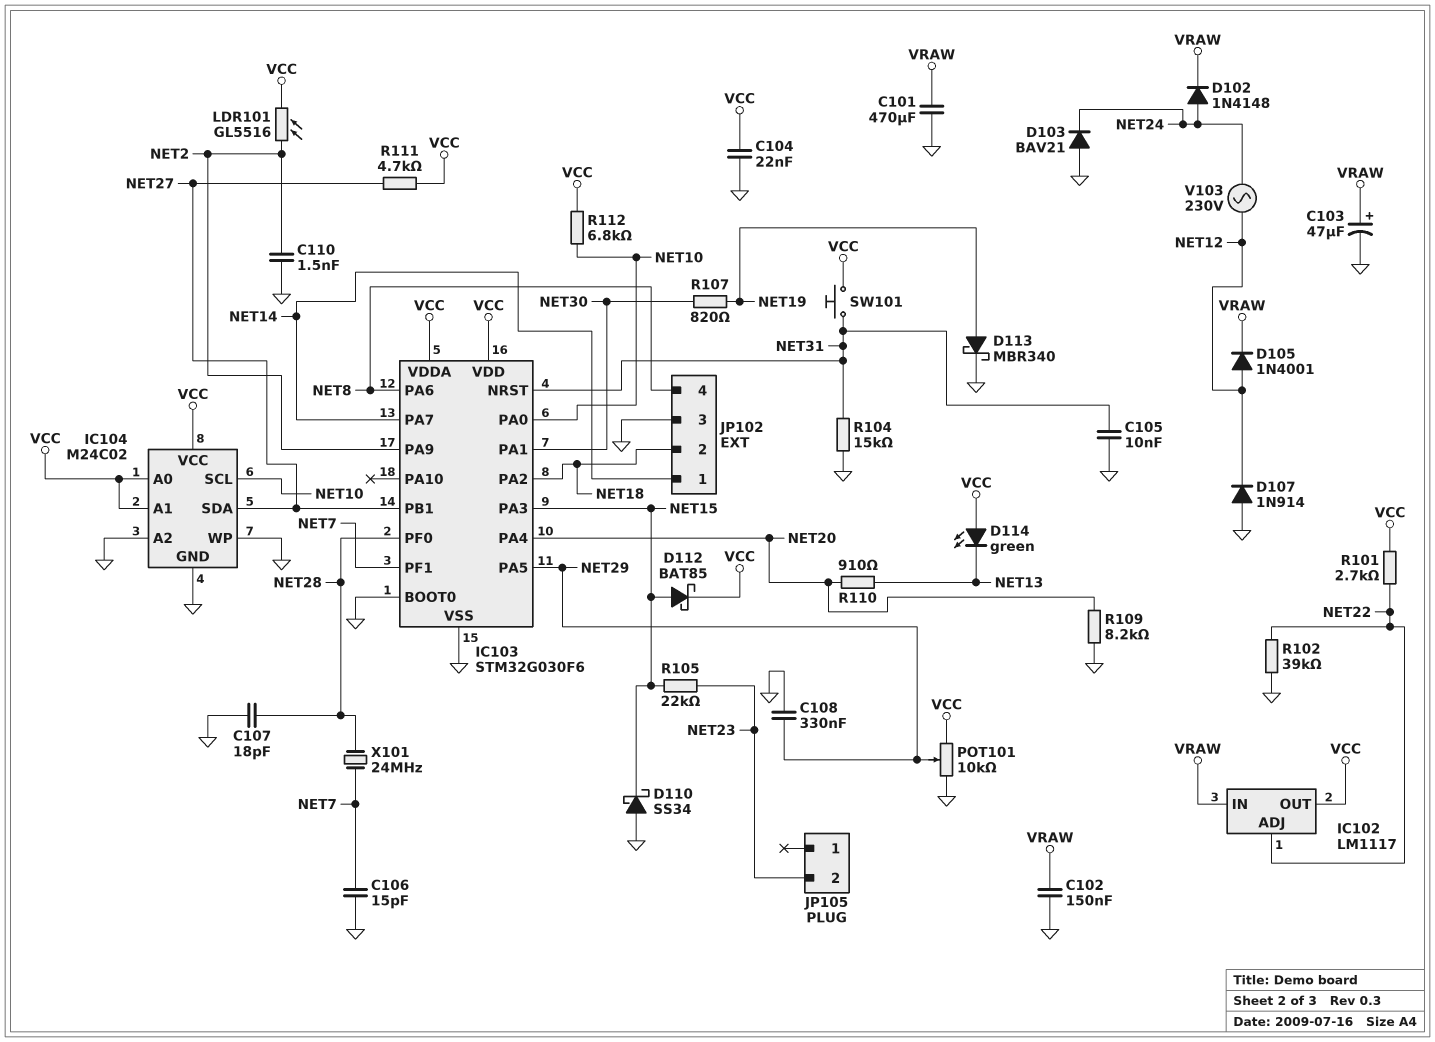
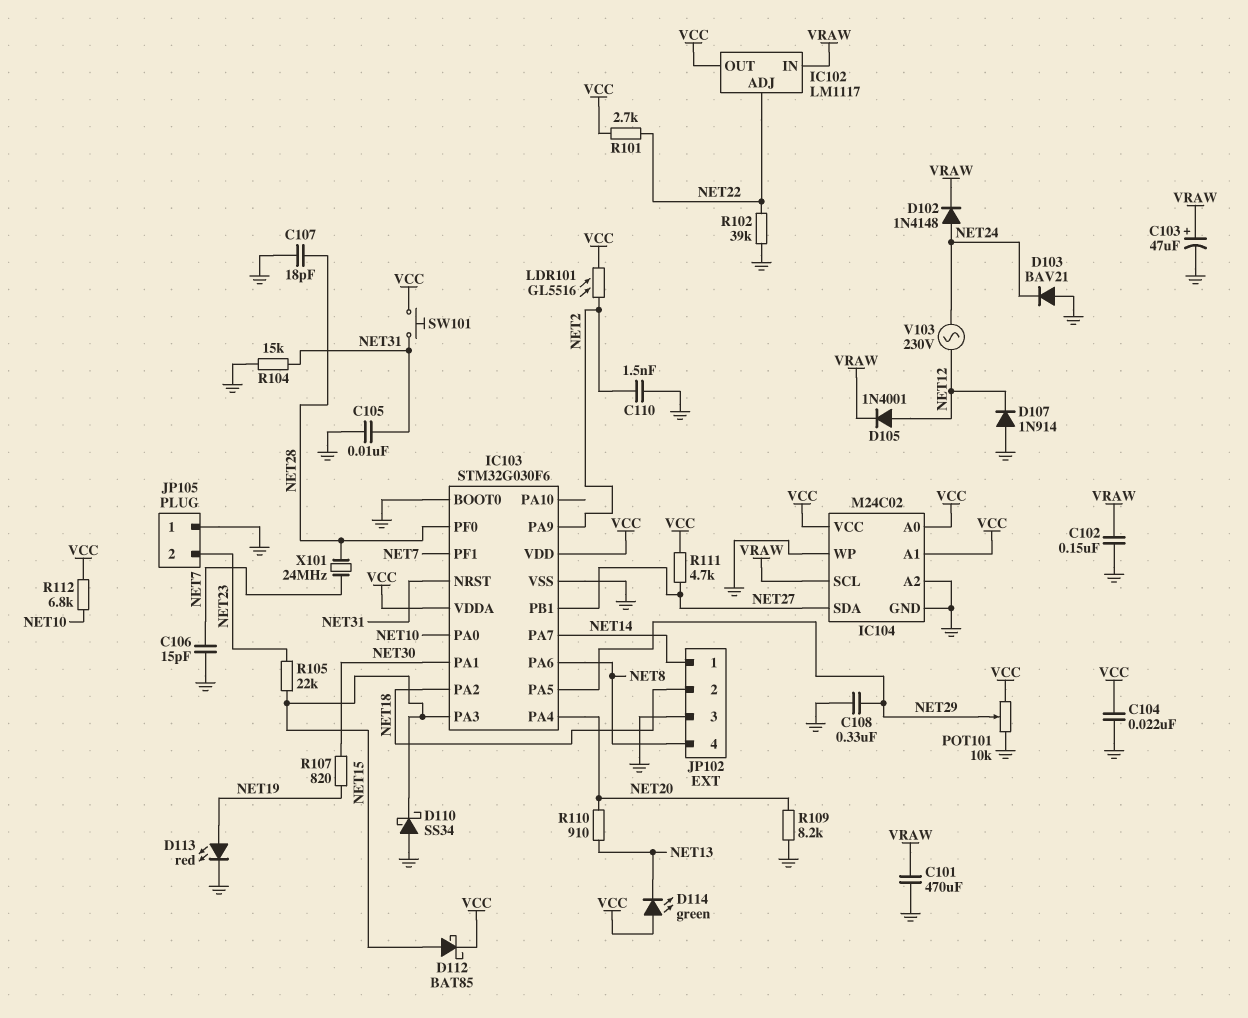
D113: schottky MBR340 (A NET19, K GND) -> LED red (A NET19, K GND)
IC104 pin SCL: NET10 -> VRAW
JP105 pin 1: none -> GND

